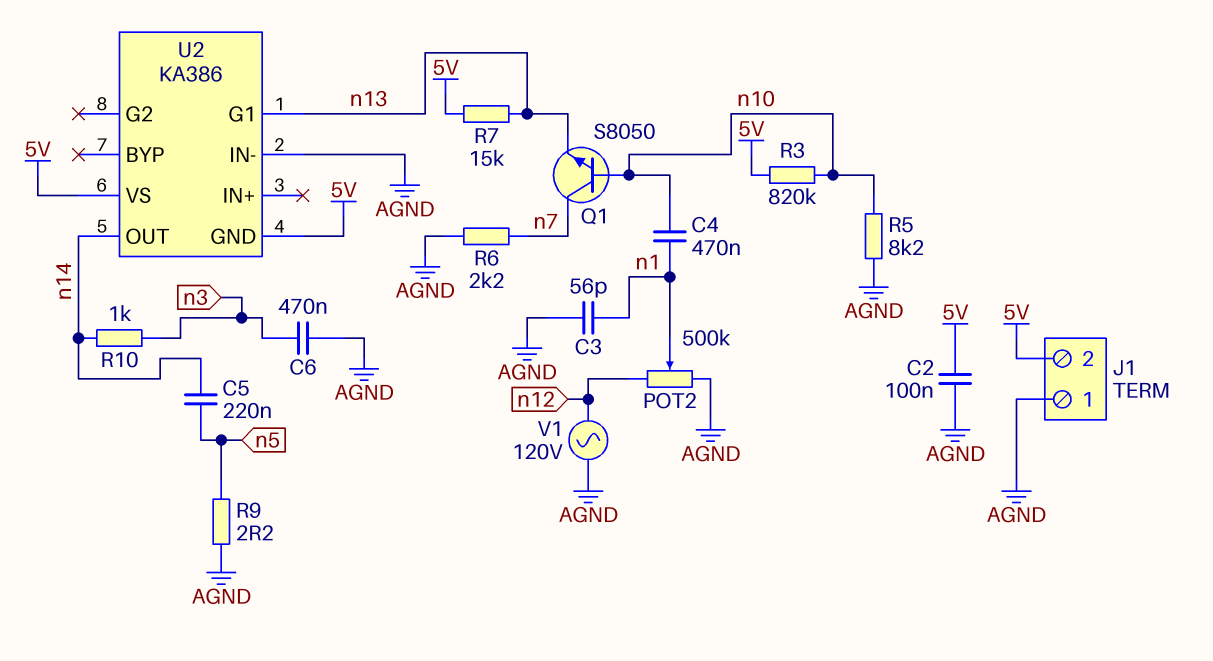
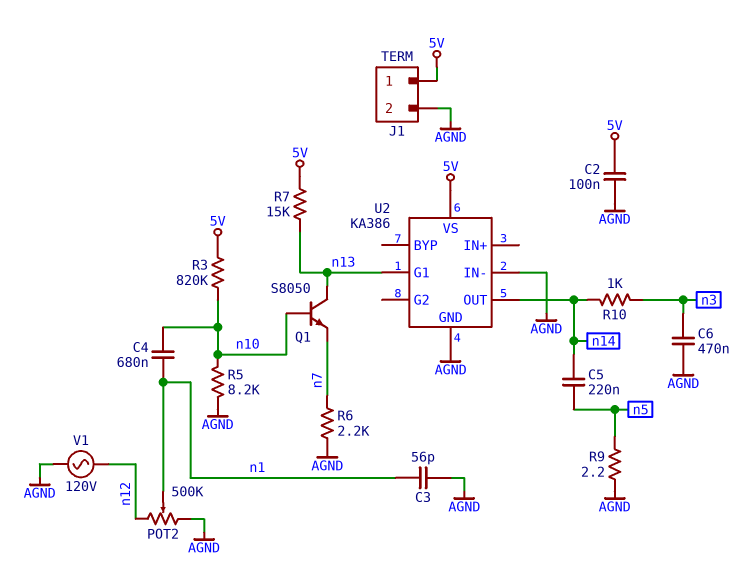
C4: 470nF (n1, n10) -> 680nF (n1, n10)
J1 pin 1: AGND -> 5V
J1 pin 2: 5V -> AGND
Q1: NPN S8050 (B n10, C n7, E n13) -> NPN S8050 (B n10, C n13, E n7)
U2 pin GND: 5V -> AGND

